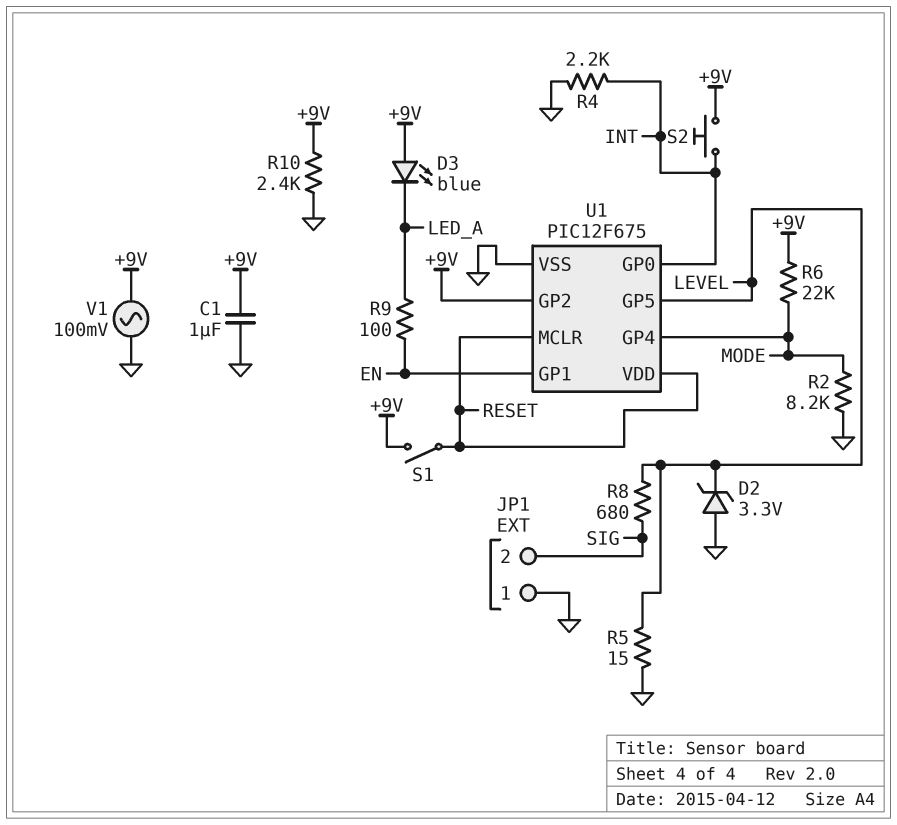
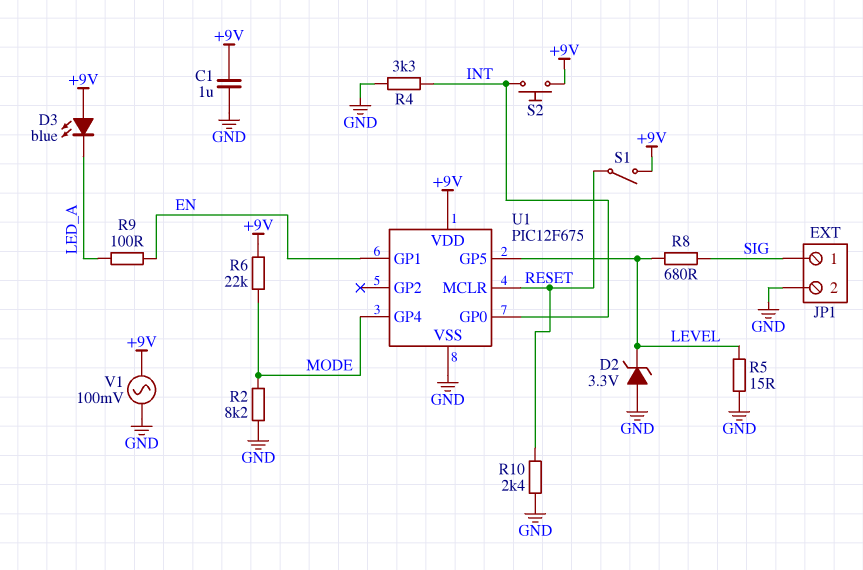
JP1 pin 1: GND -> SIG
JP1 pin 2: SIG -> GND
R4: 2.2k (GND, INT) -> 3.3k (GND, INT)
R10: 2.4k (+9V, GND) -> 2.4k (GND, RESET)
U1 pin GP2: +9V -> none
U1 pin VDD: RESET -> +9V

